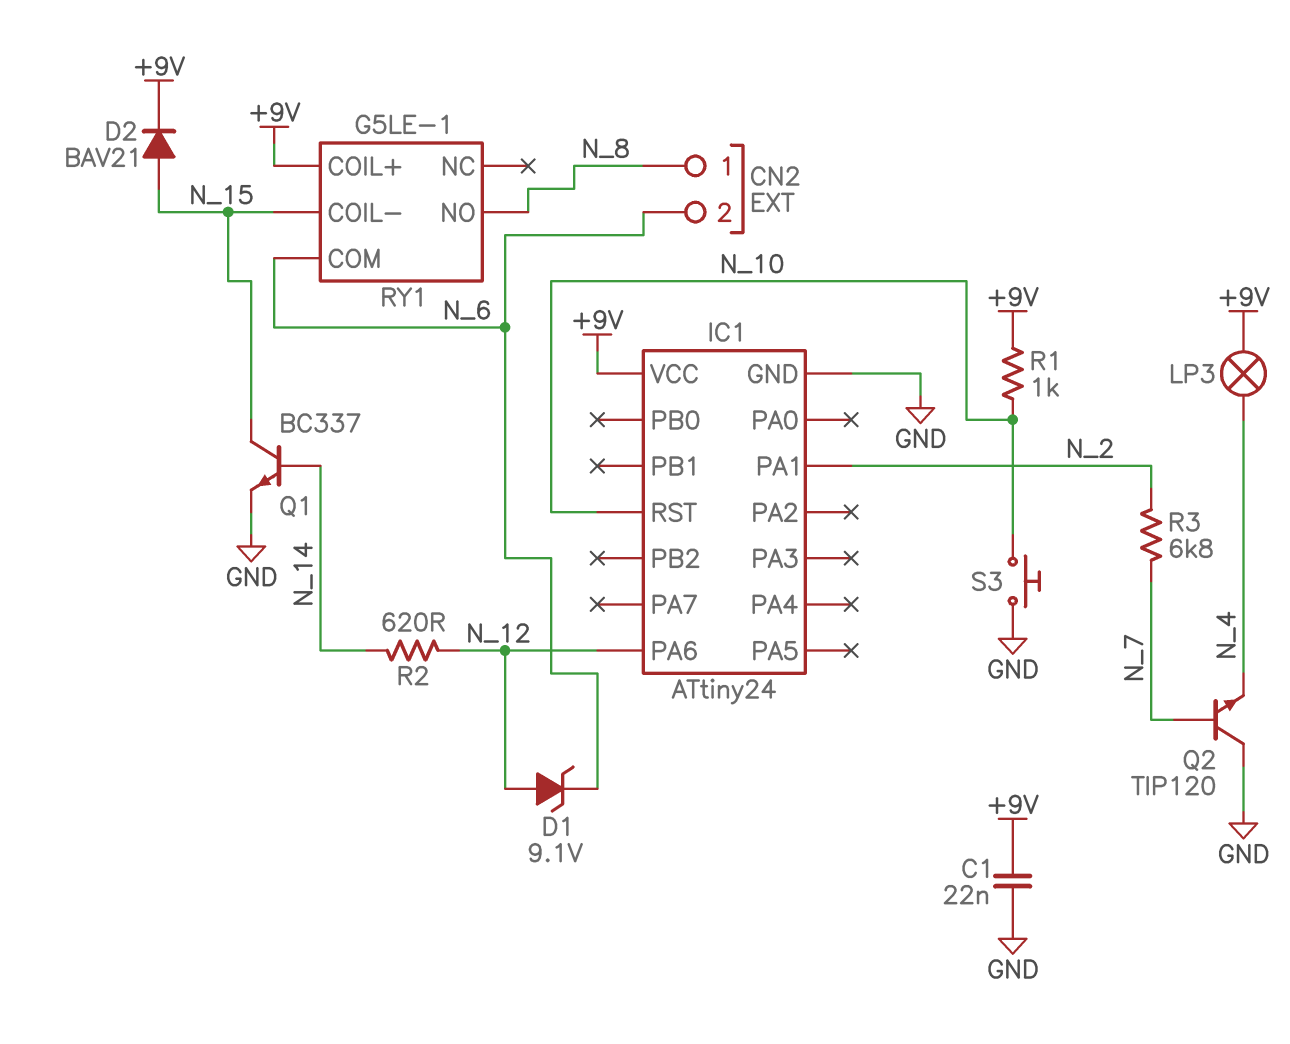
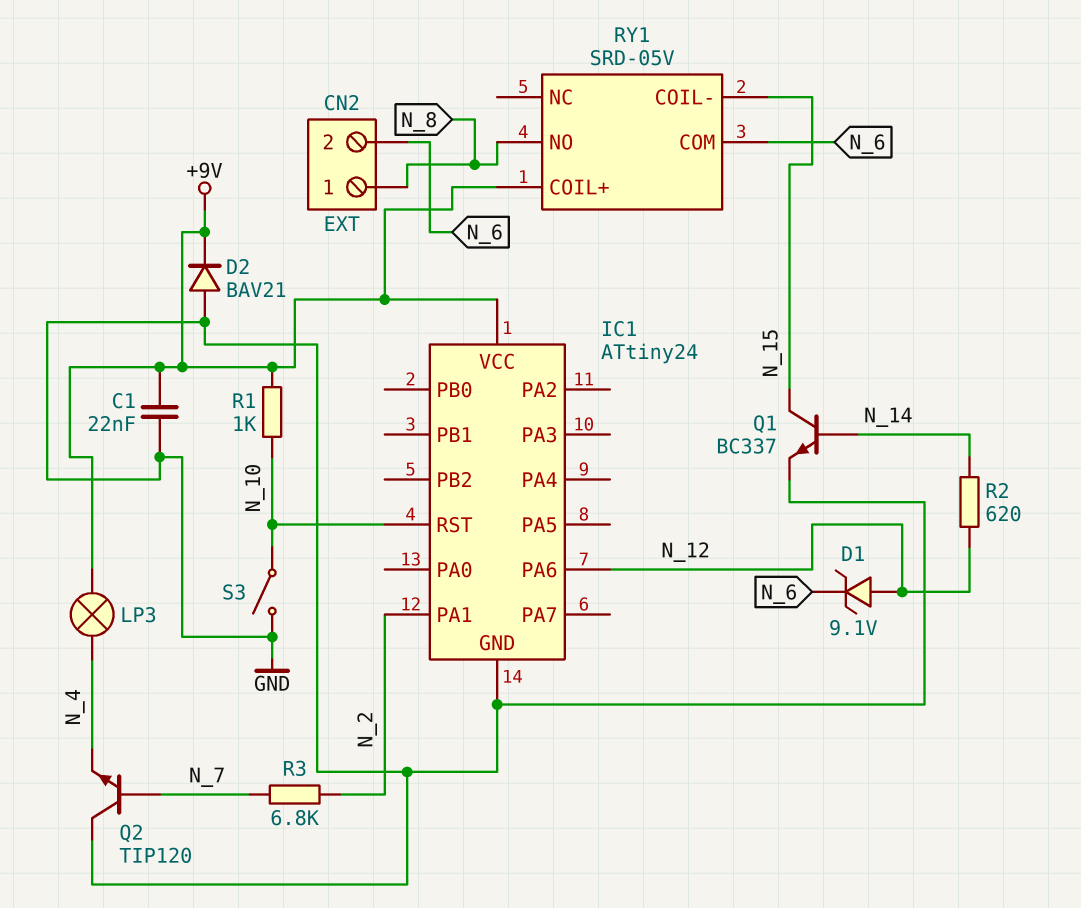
D2: diode BAV21 (A N_15, K +9V) -> diode BAV21 (A GND, K +9V)
RY1: G5LE-1 -> SRD-05V
S3: button (GND, N_10) -> switch (GND, N_10)

